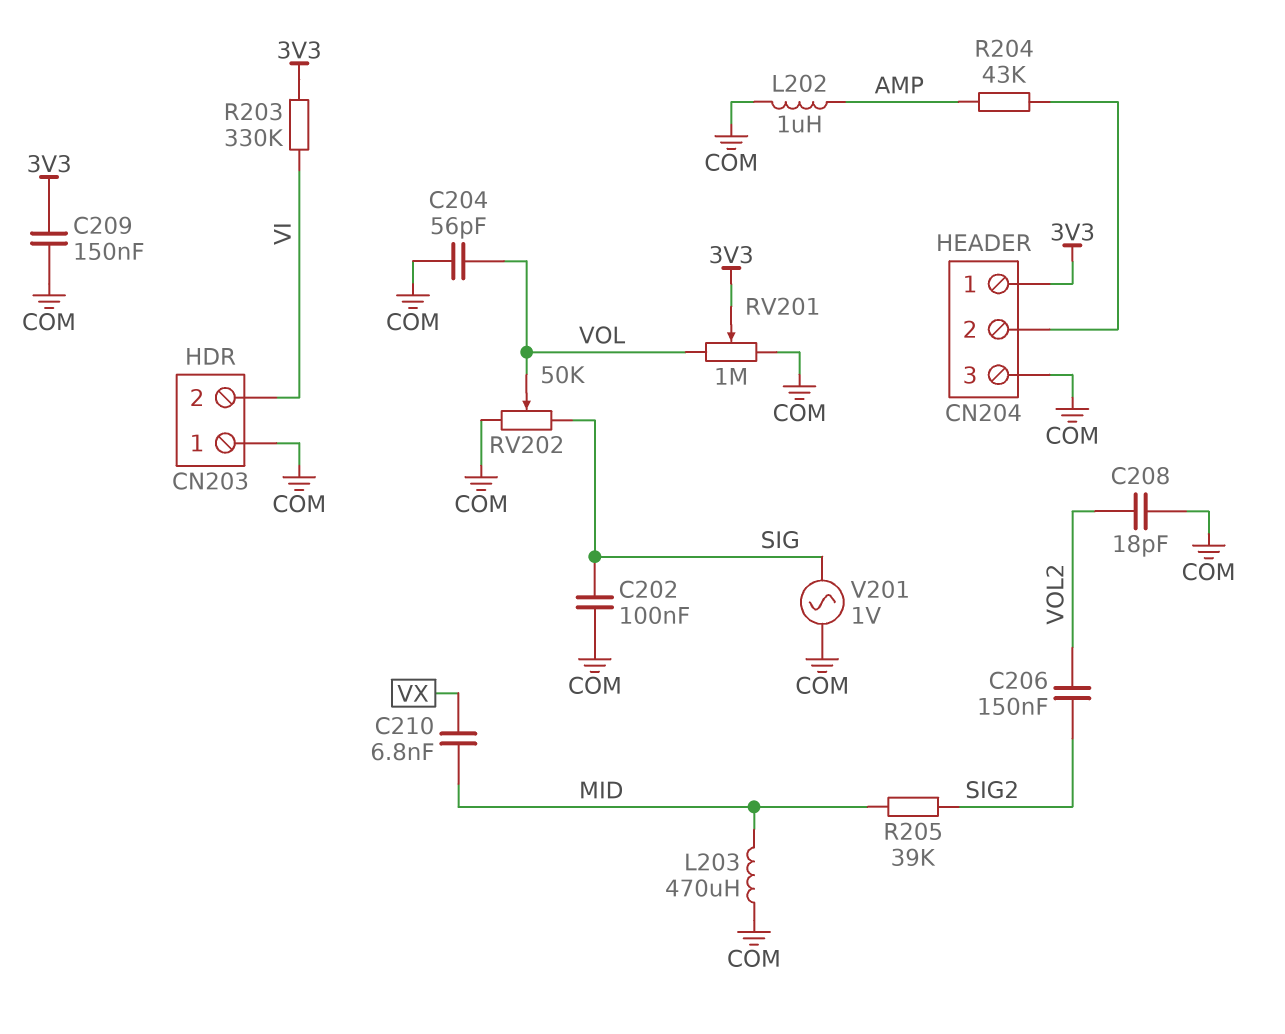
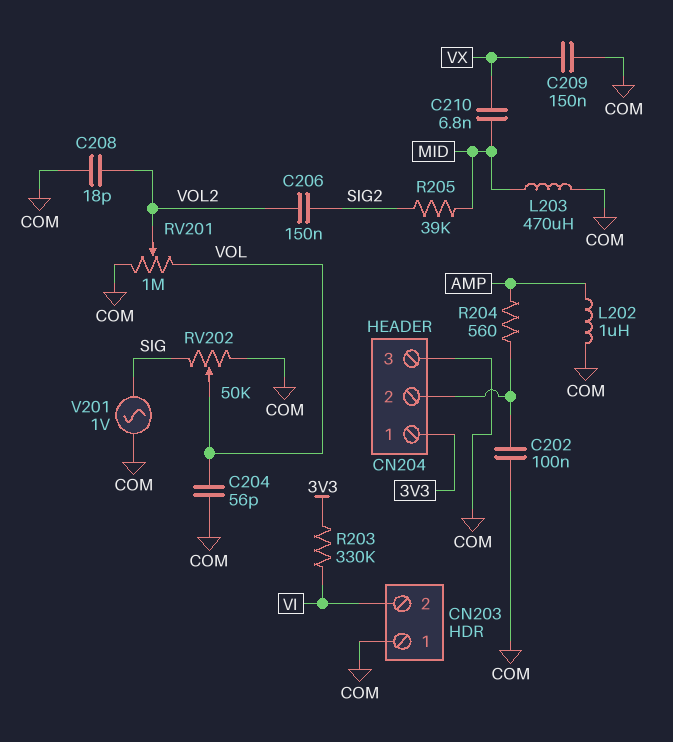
C202: 100nF (COM, SIG) -> 100nF (CN204/2, COM)
C209: 150nF (3V3, COM) -> 150nF (COM, VX)
R204: 43k (AMP, CN204/2) -> 560 (AMP, CN204/2)
RV201: 1M (COM, VOL, wiper 3V3) -> 1M (COM, VOL, wiper VOL2)

